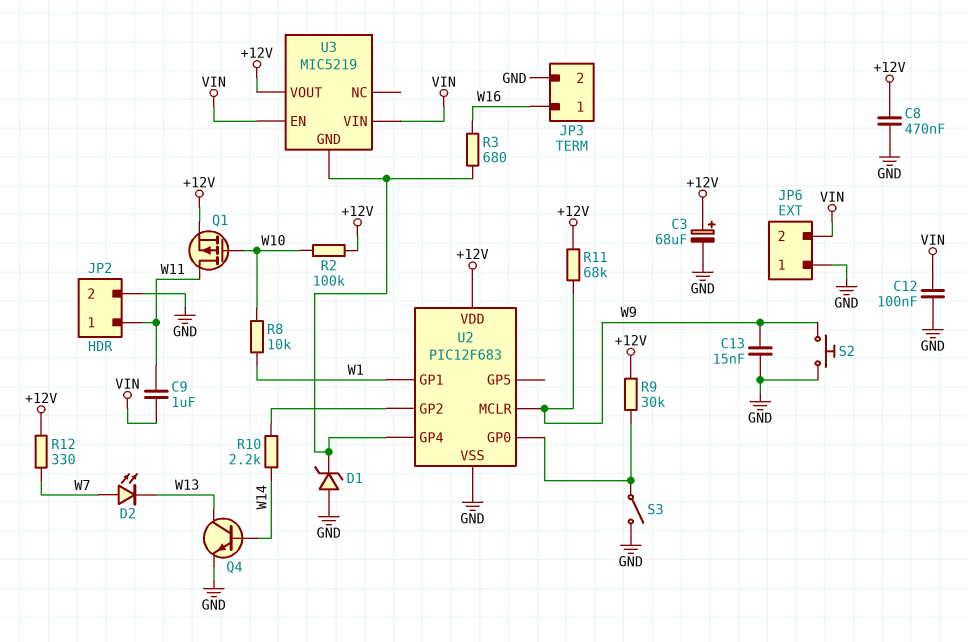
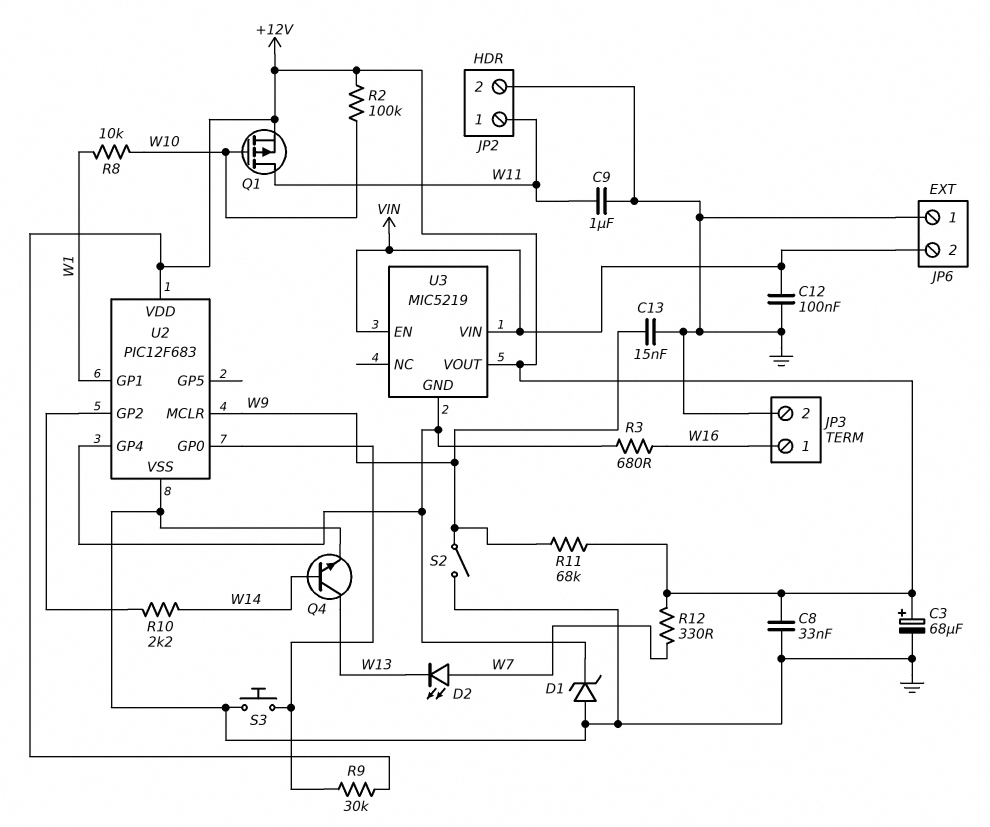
C8: 470nF (+12V, GND) -> 33nF (+12V, GND)
C9: 1uF (VIN, W11) -> 1uF (GND, W11)
S2: button (GND, W9) -> switch (GND, W9)
S3: switch (GND, U2/GP0) -> button (GND, U2/GP0)

